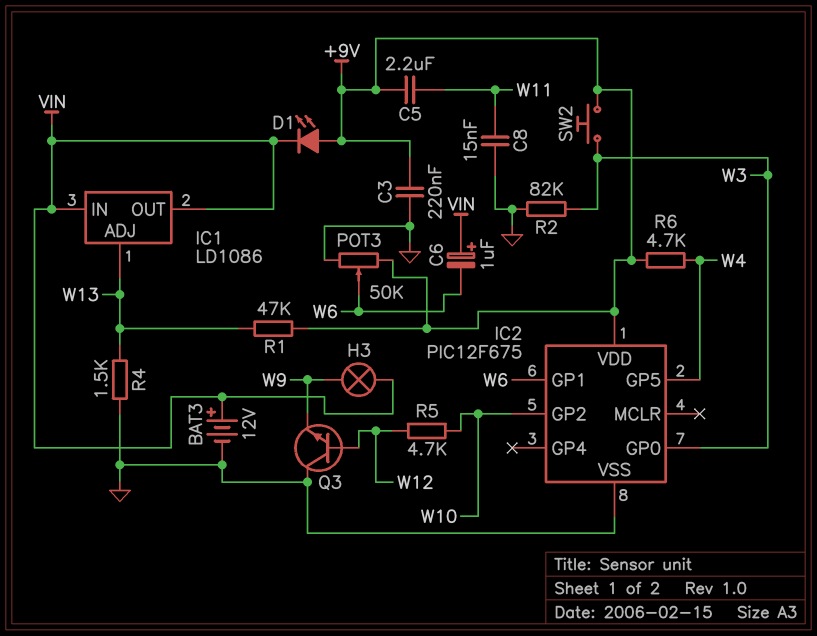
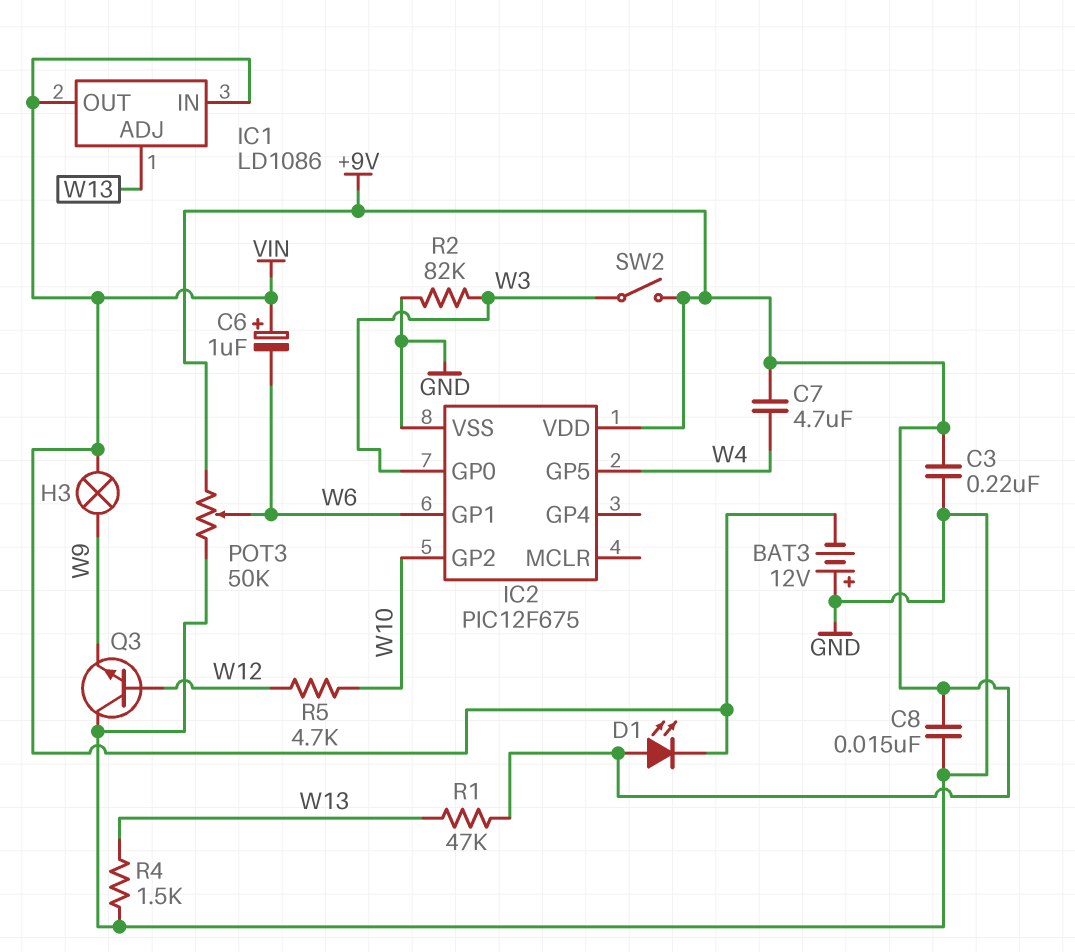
BAT3: 12V (plus VIN, minus GND) -> 12V (plus GND, minus VIN)
C5: 2.2uF (+9V, W11) -> none
C7: none -> 4.7uF (+9V, W4)
C8: 15nF (GND, W11) -> 15nF (+9V, GND)
R6: 4.7k (+9V, W4) -> none
SW2: button (+9V, W3) -> switch (+9V, W3)

